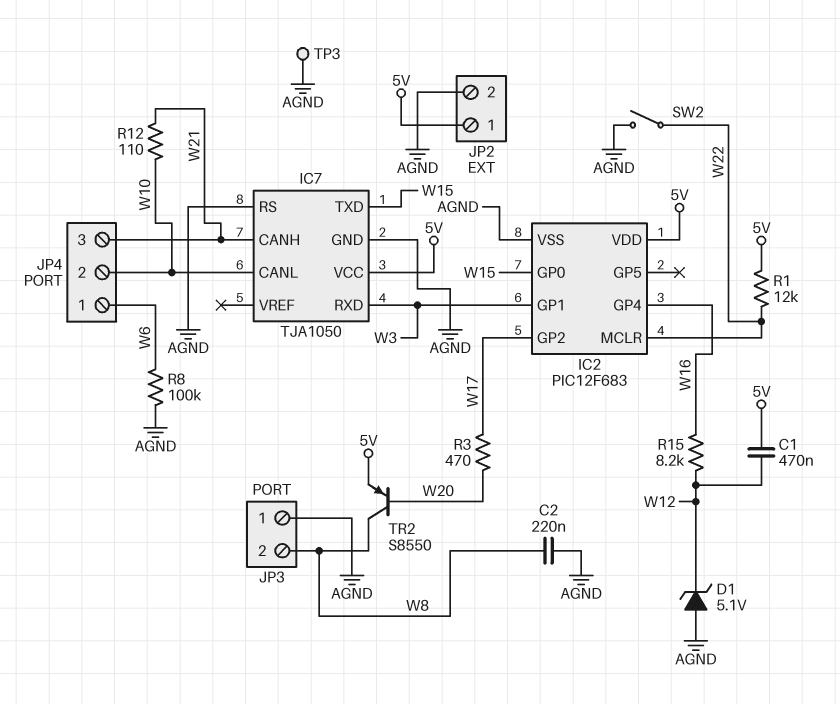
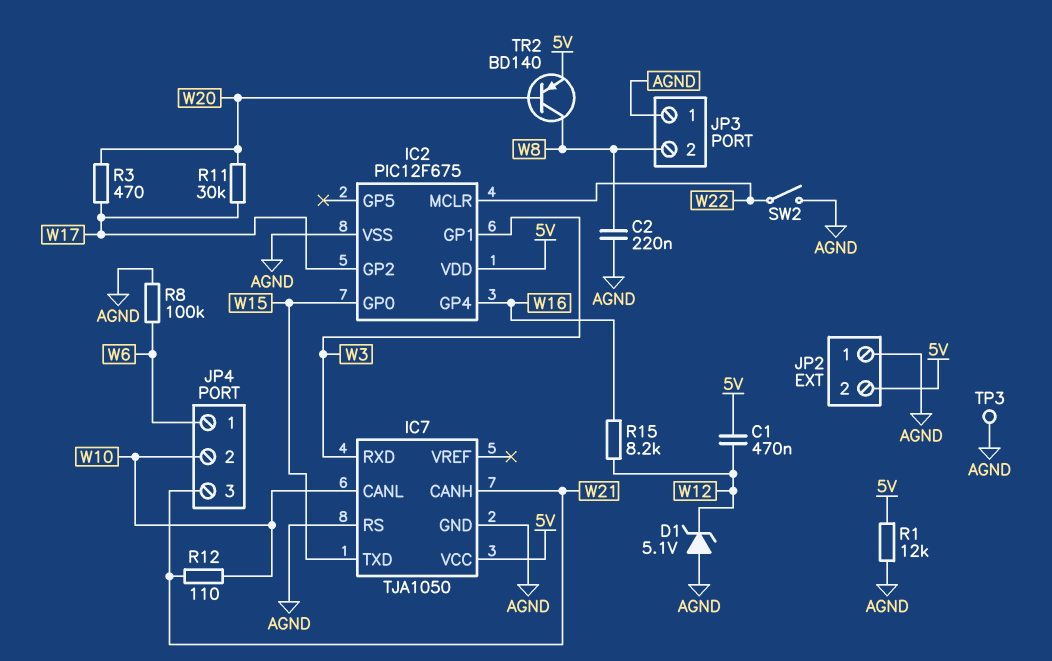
IC2: PIC12F683 -> PIC12F675
JP2 pin 1: 5V -> AGND
JP2 pin 2: AGND -> 5V
R1: 12k (5V, W22) -> 12k (5V, AGND)
R11: none -> 30k (W17, W20)
TR2: PNP S8550 (B W20, C W8, E 5V) -> PNP BD140 (B W20, C W8, E 5V)

